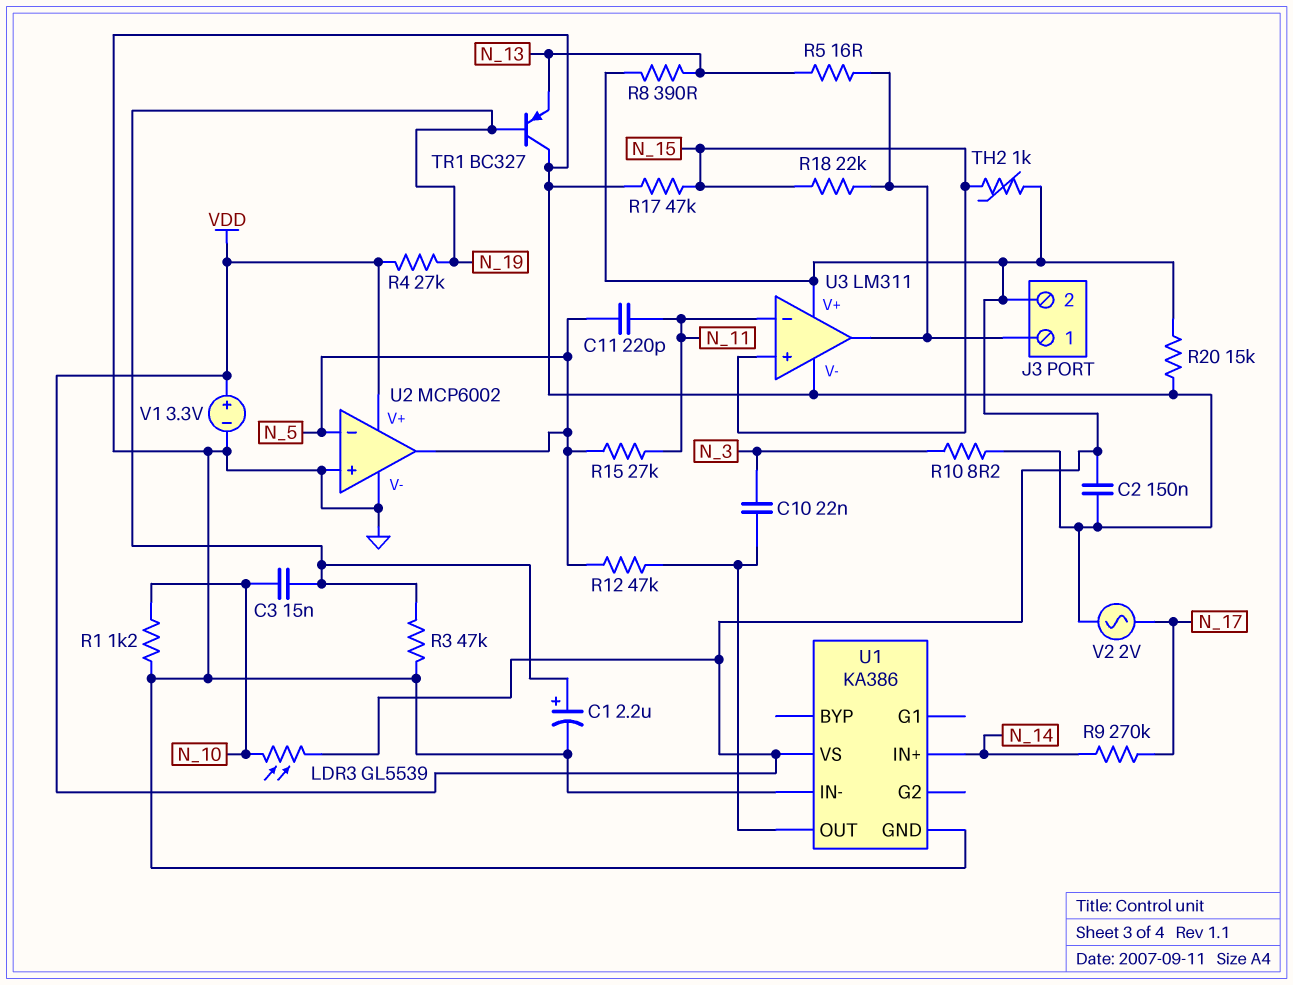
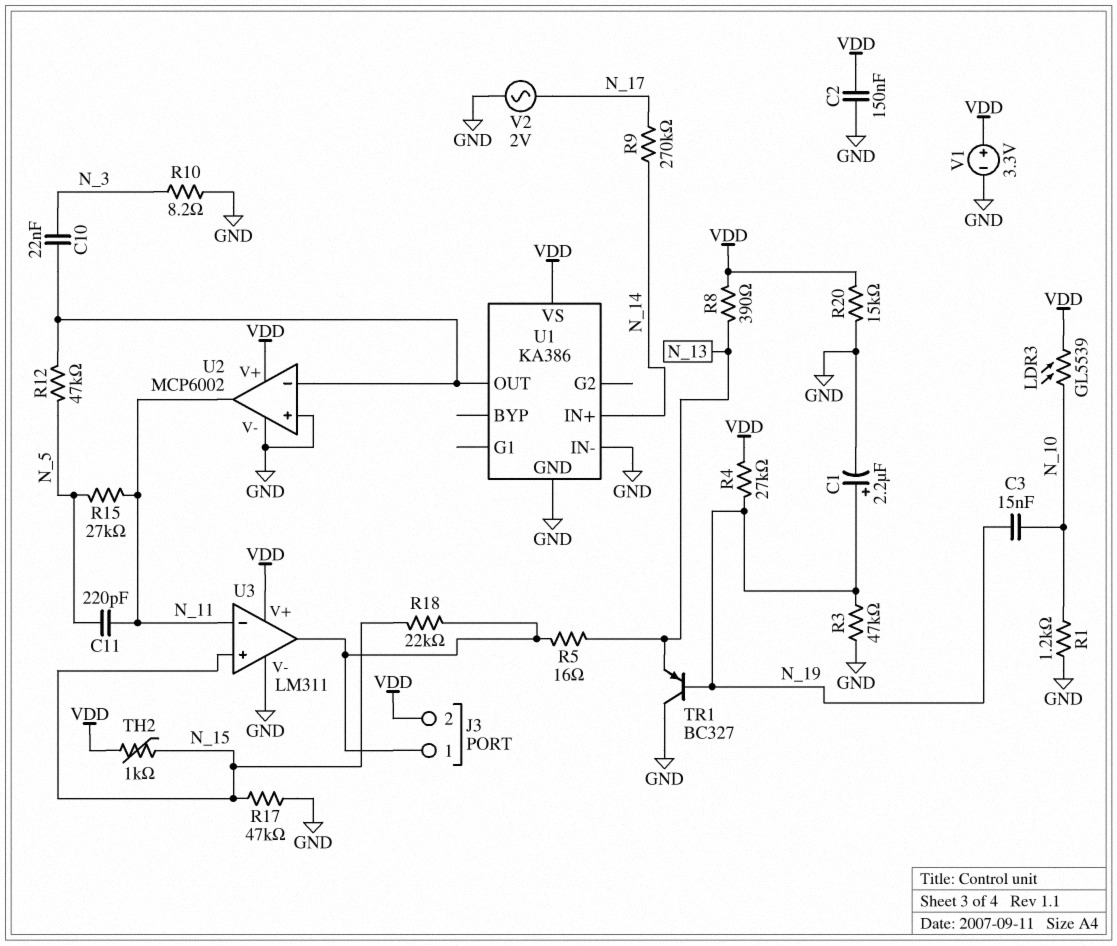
U2 pin in-: N_5 -> U1/OUT
U2 pin out: N_5 -> N_11

